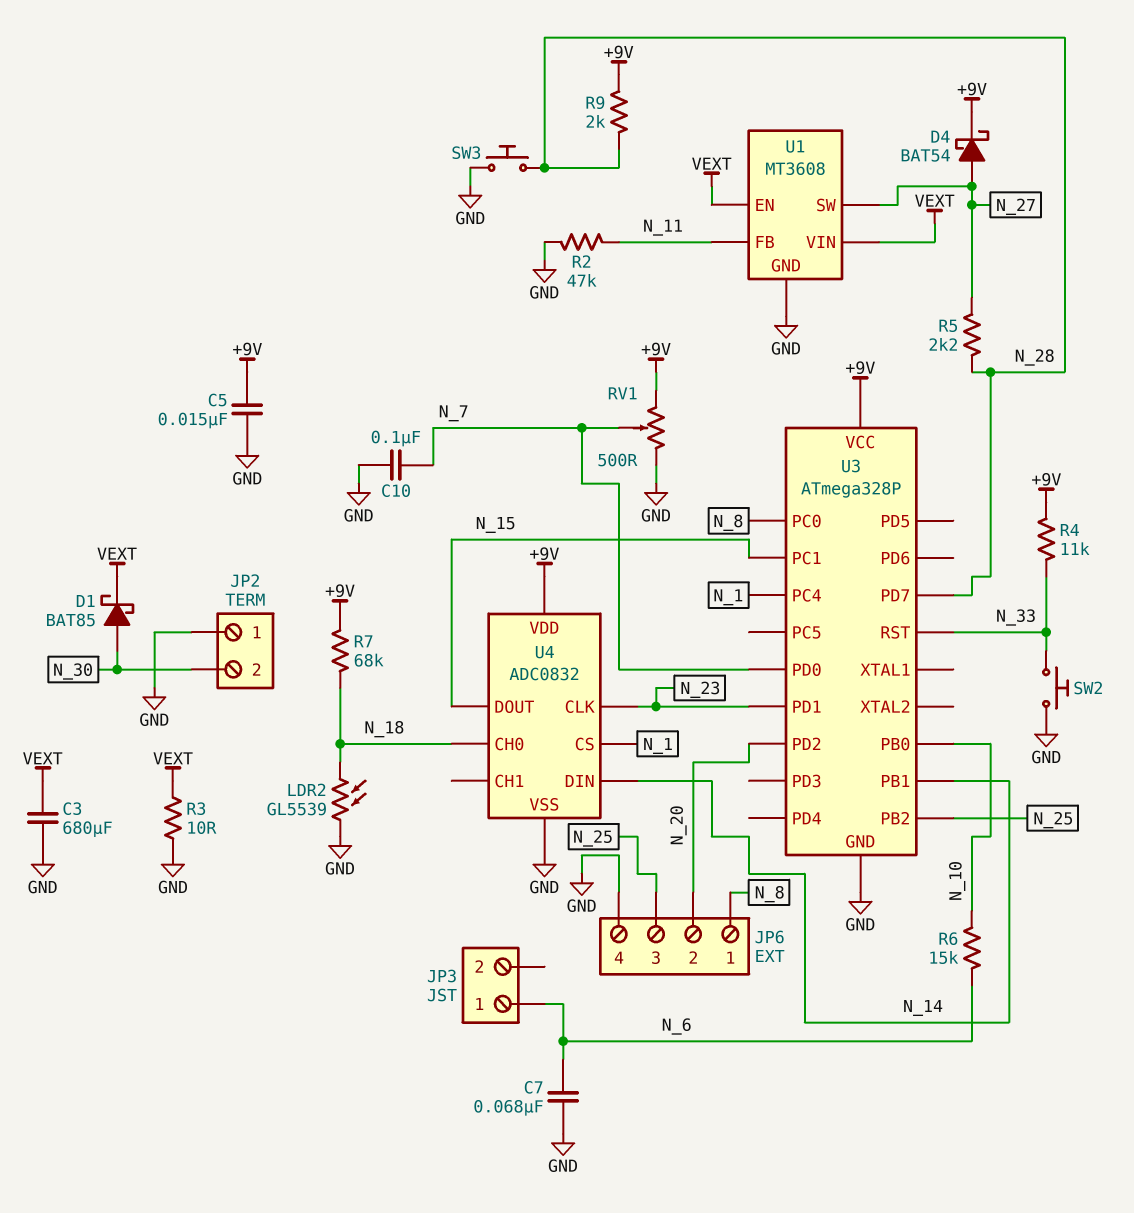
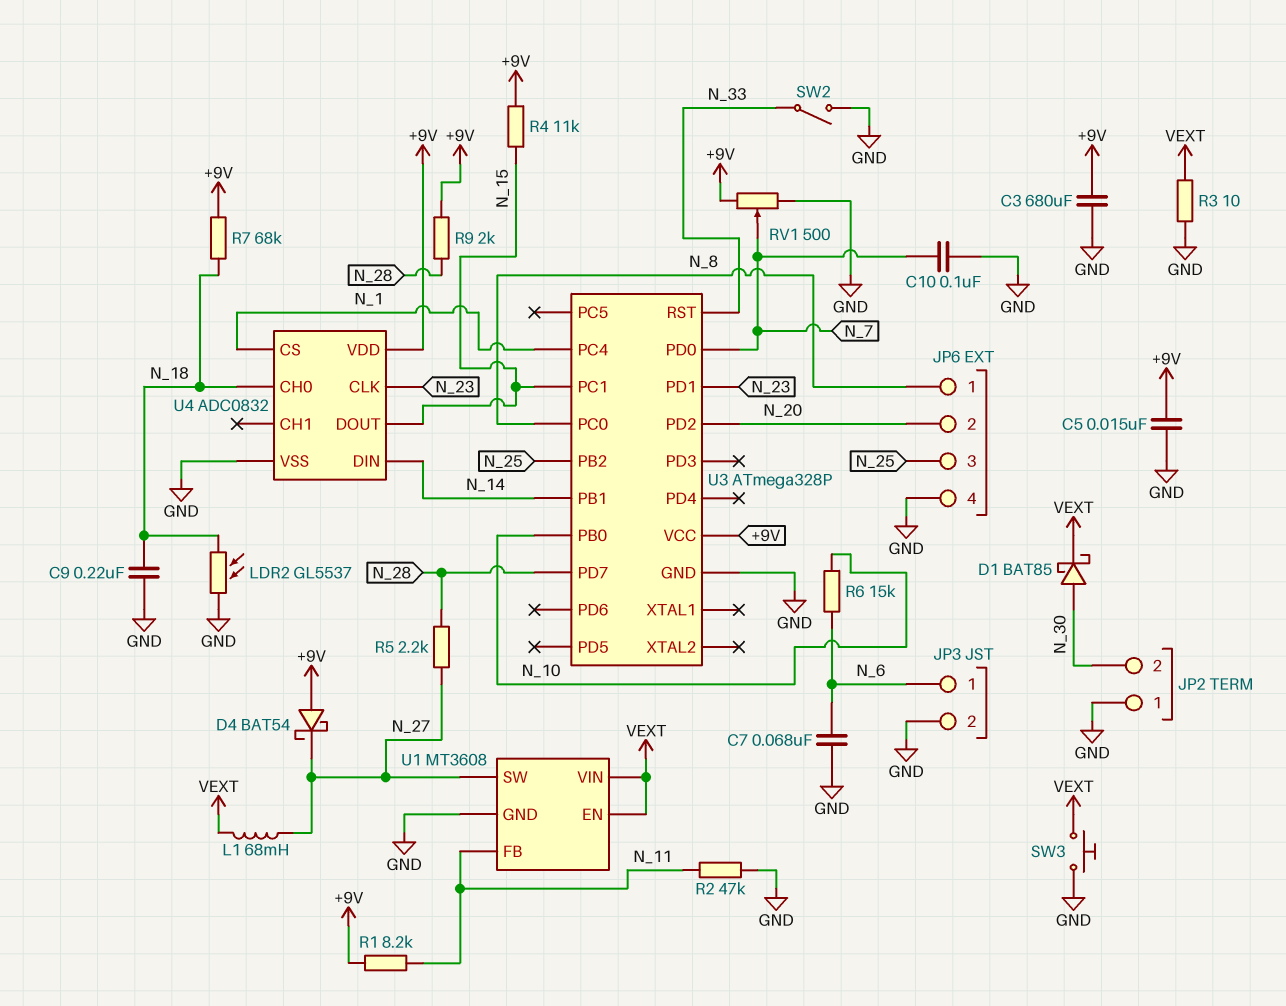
C3: 680uF (GND, VEXT) -> 680uF (+9V, GND)
C9: none -> 220nF (GND, N_18)
D4: schottky BAT54 (A N_27, K +9V) -> schottky BAT54 (A +9V, K N_27)
JP3 pin 2: none -> GND
L1: none -> 68mH (N_27, VEXT)
LDR2: GL5539 (GND, N_18) -> GL5537 (GND, N_18)
R1: none -> 8.2k (+9V, N_11)
R4: 11k (+9V, N_33) -> 11k (+9V, N_15)
SW2: button (GND, N_33) -> switch (GND, N_33)
SW3: button (GND, N_28) -> button (GND, VEXT)

